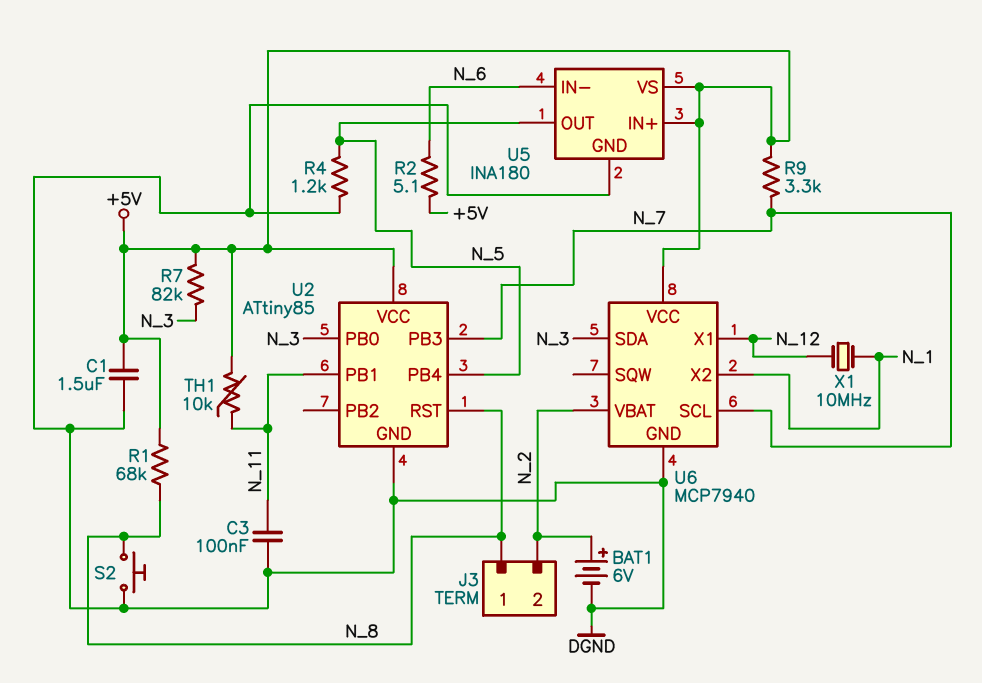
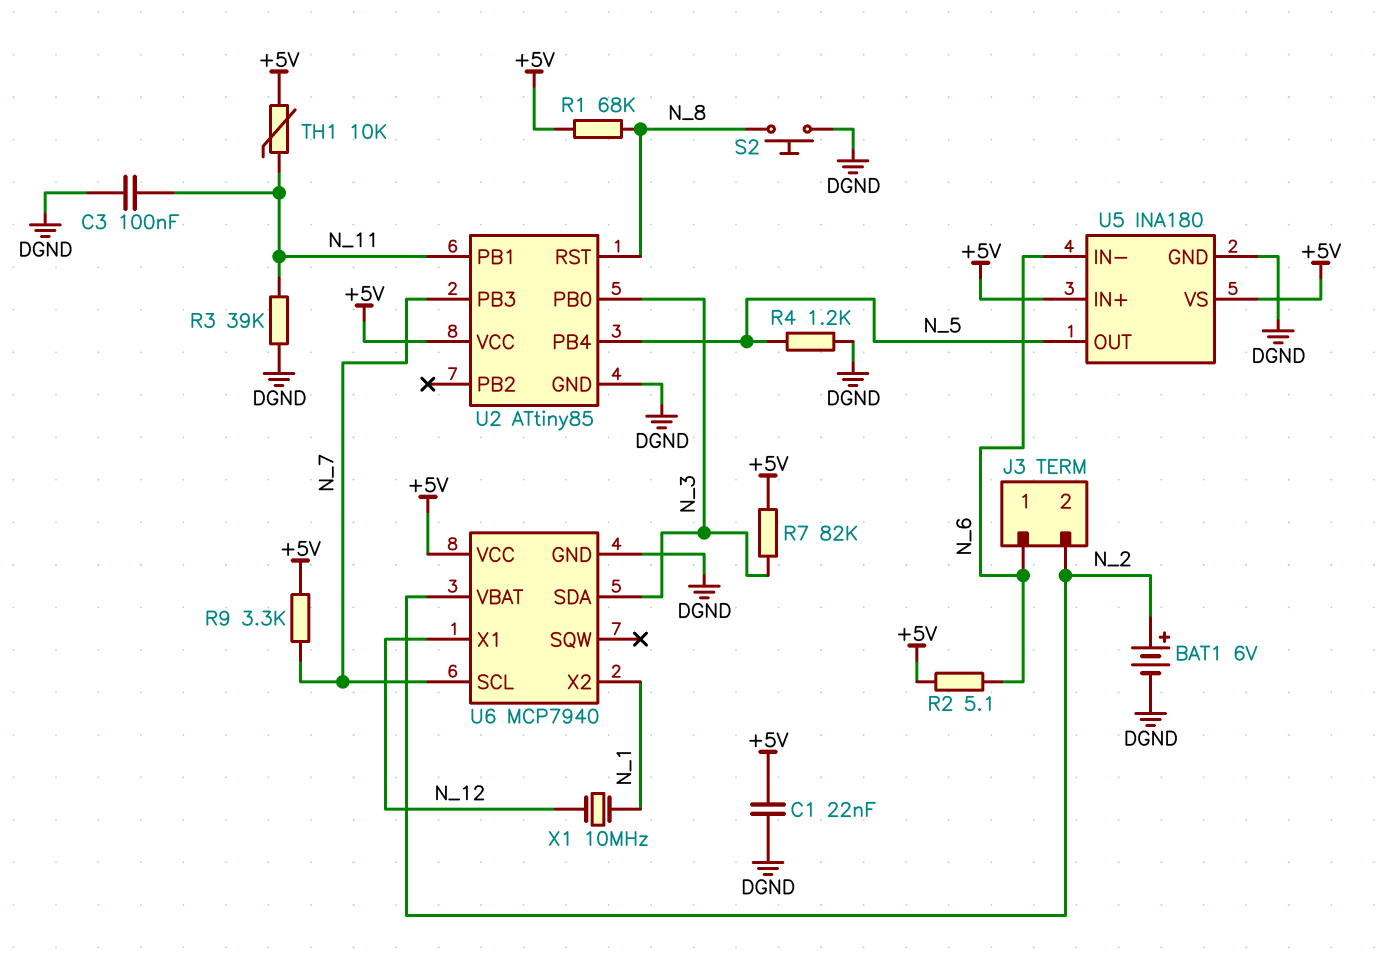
C1: 1.5uF (+5V, DGND) -> 22nF (+5V, DGND)
J3 pin 1: N_8 -> N_6
R3: none -> 39k (DGND, N_11)

